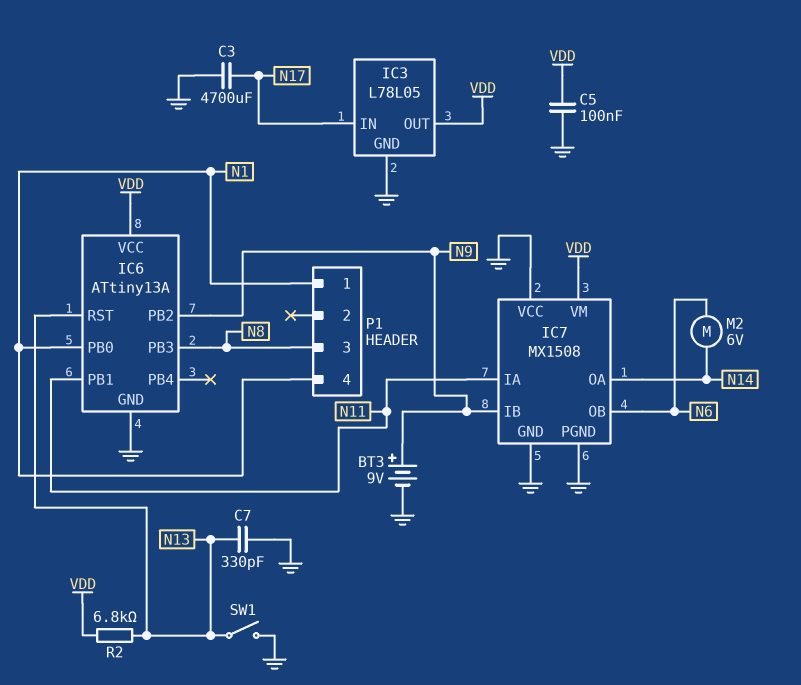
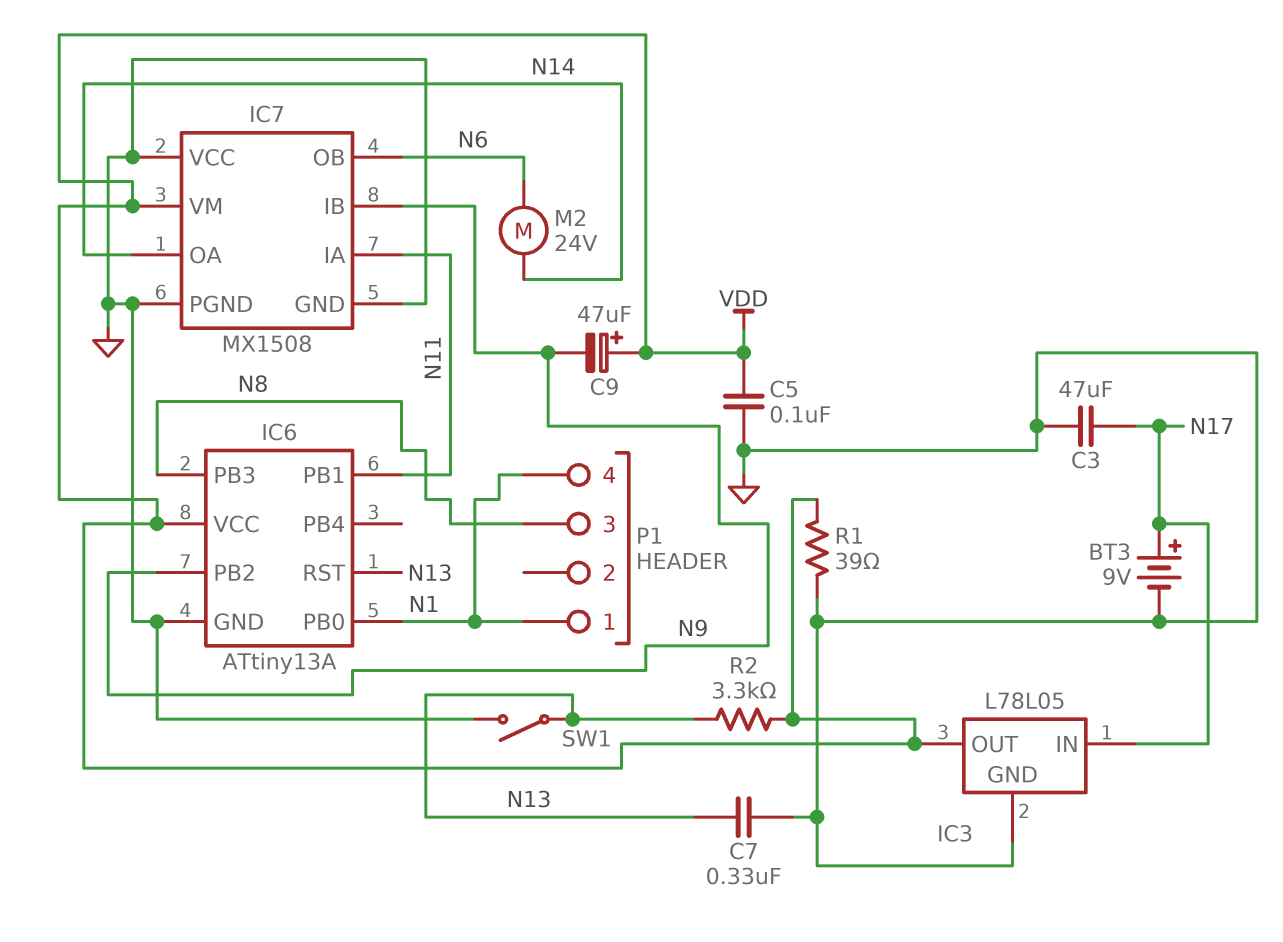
BT3: 9V (plus N9, minus GND) -> 9V (plus N17, minus GND)
C3: 4700uF (GND, N17) -> 47uF (GND, N17)
C7: 330pF (GND, N13) -> 330nF (GND, N13)
C9: none -> 47uF (plus VDD, minus N9)
M2: motor 6V (N6, N14) -> motor 24V (N6, N14)
R1: none -> 39 (GND, VDD)
R2: 6.8k (N13, VDD) -> 3.3k (N13, VDD)

